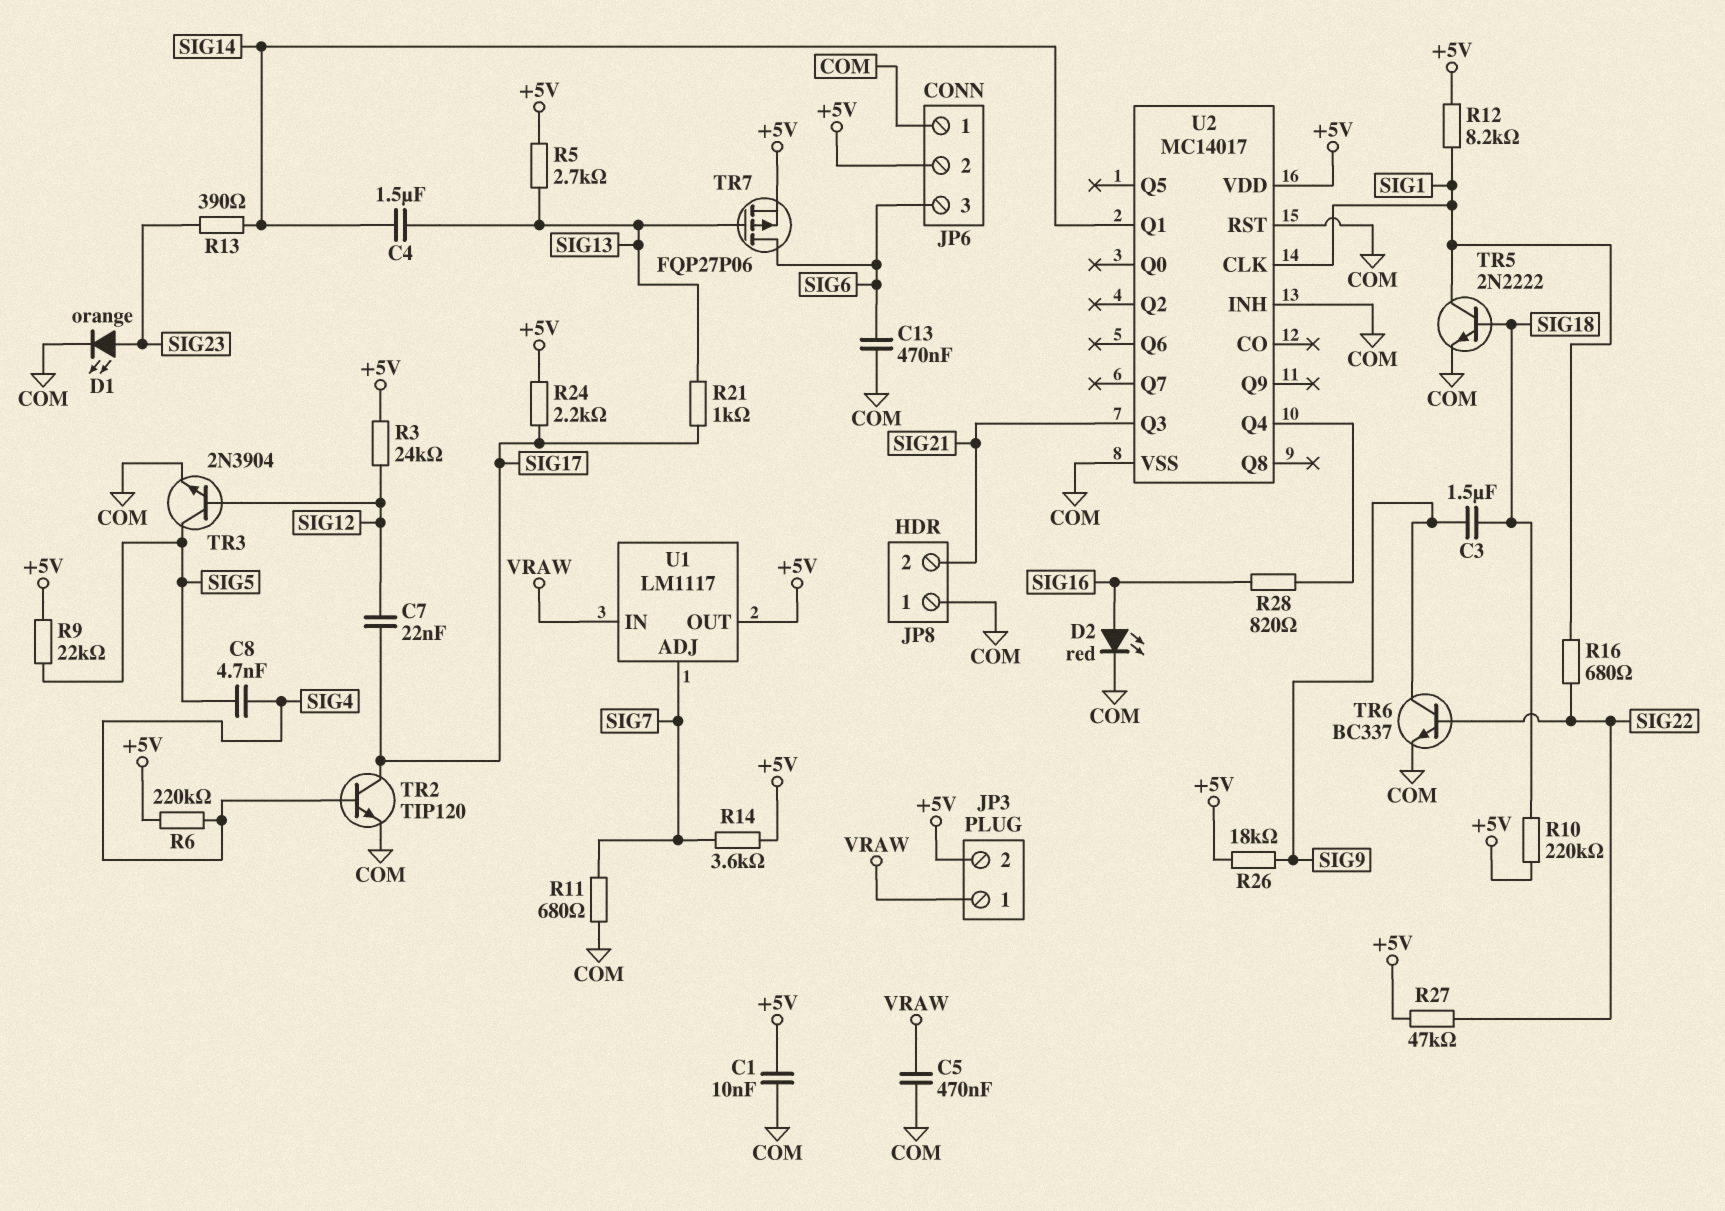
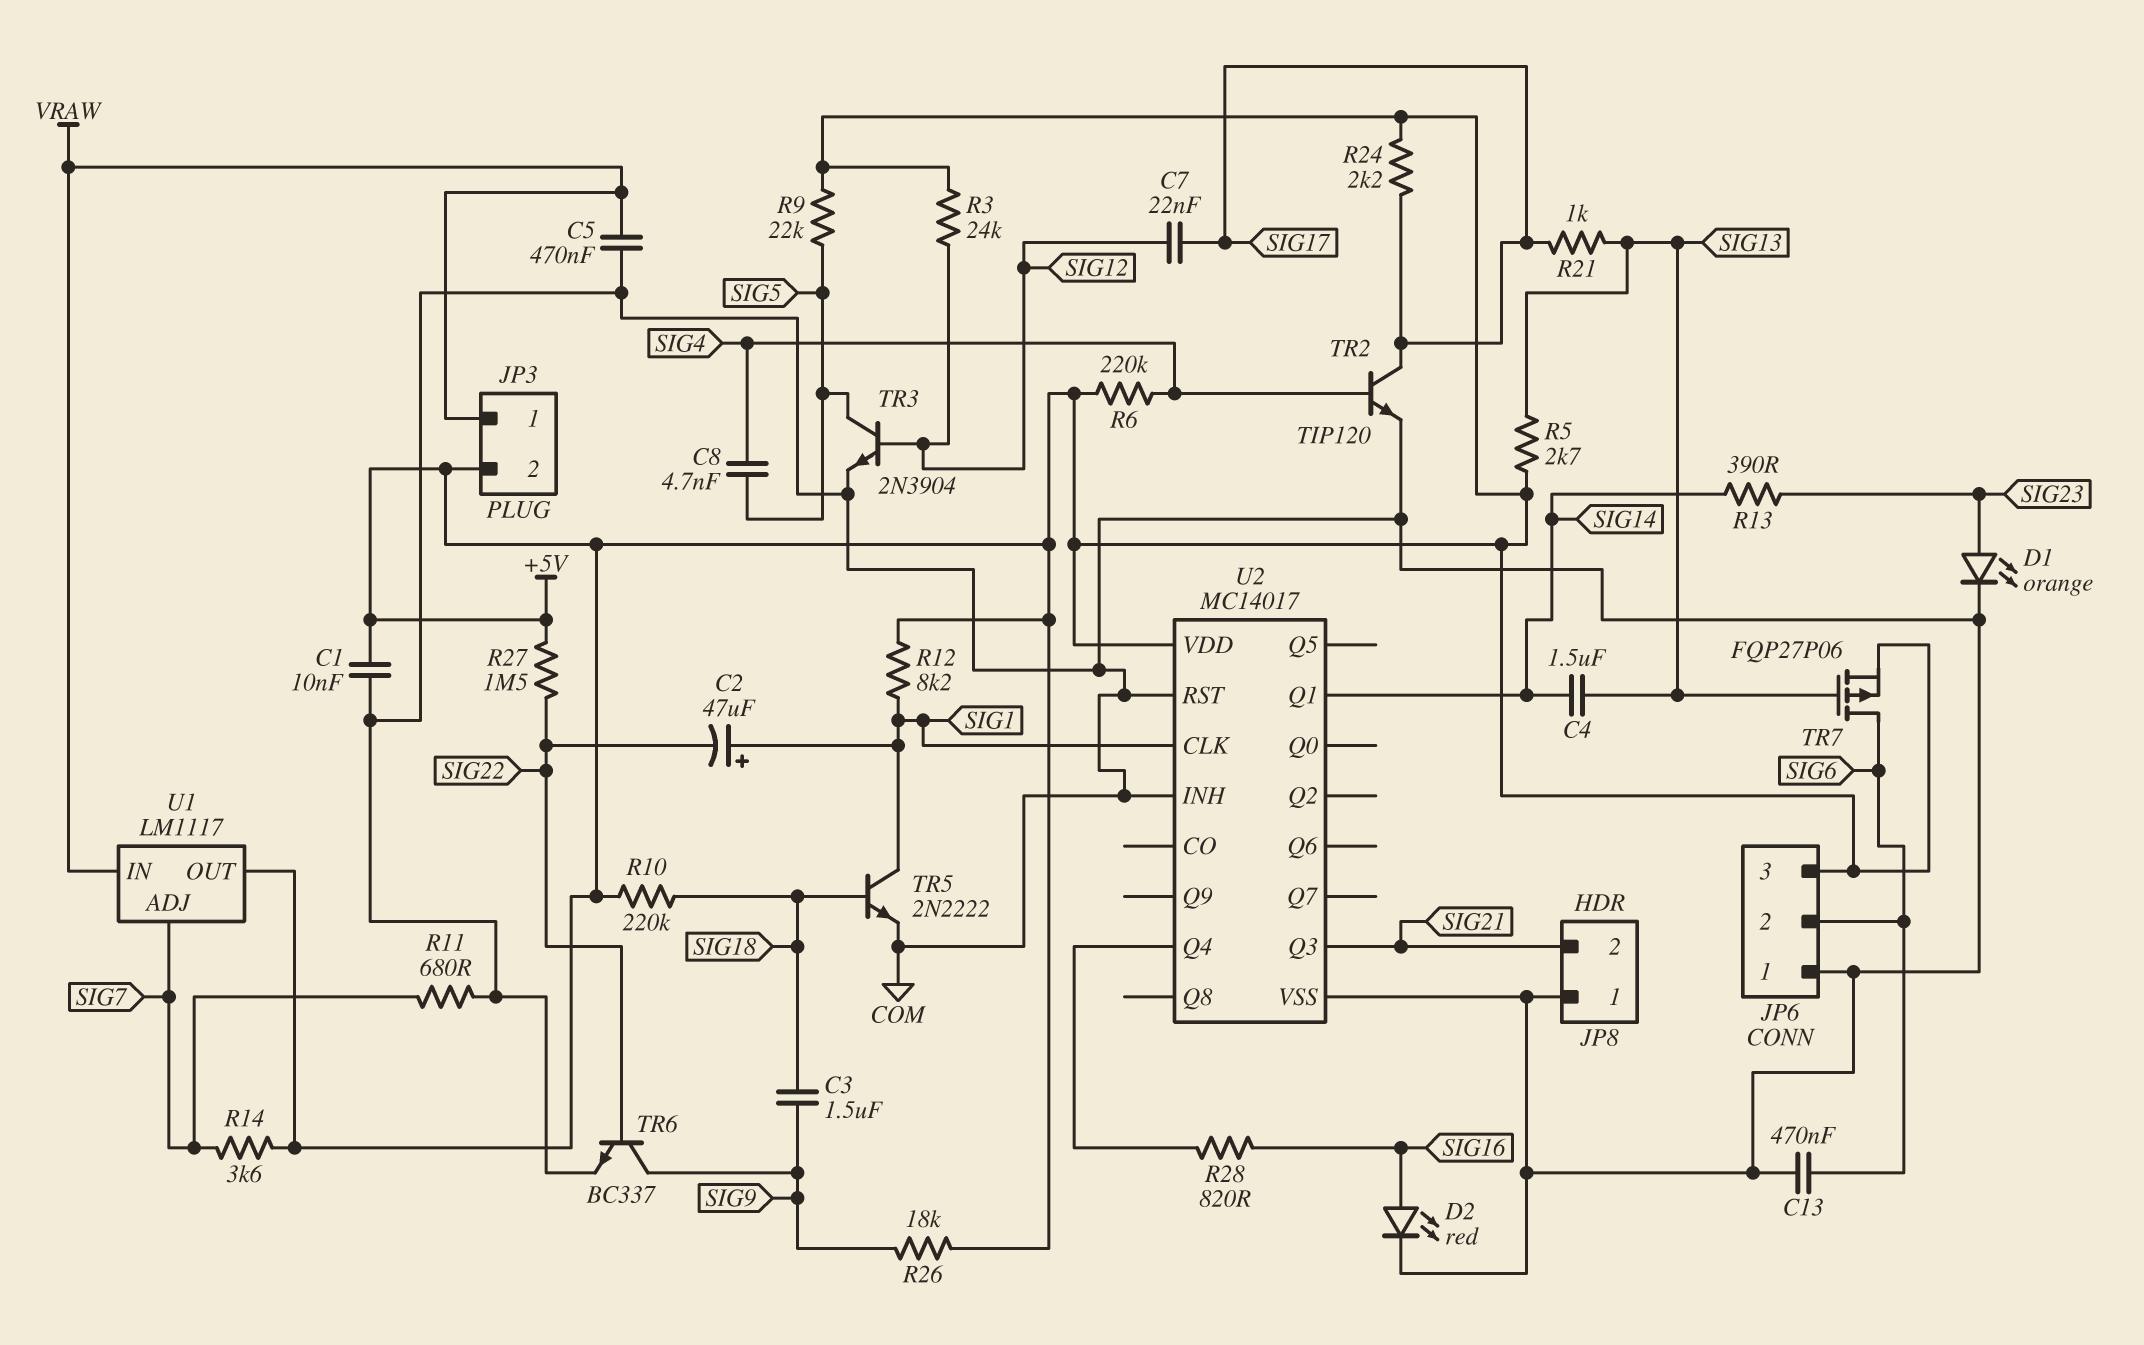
C2: none -> 47uF (plus SIG1, minus SIG22)
JP6 pin 2: +5V -> SIG6
JP6 pin 3: SIG6 -> +5V
R16: 680 (SIG1, SIG22) -> none
R27: 47k (+5V, SIG22) -> 1.5M (+5V, SIG22)

